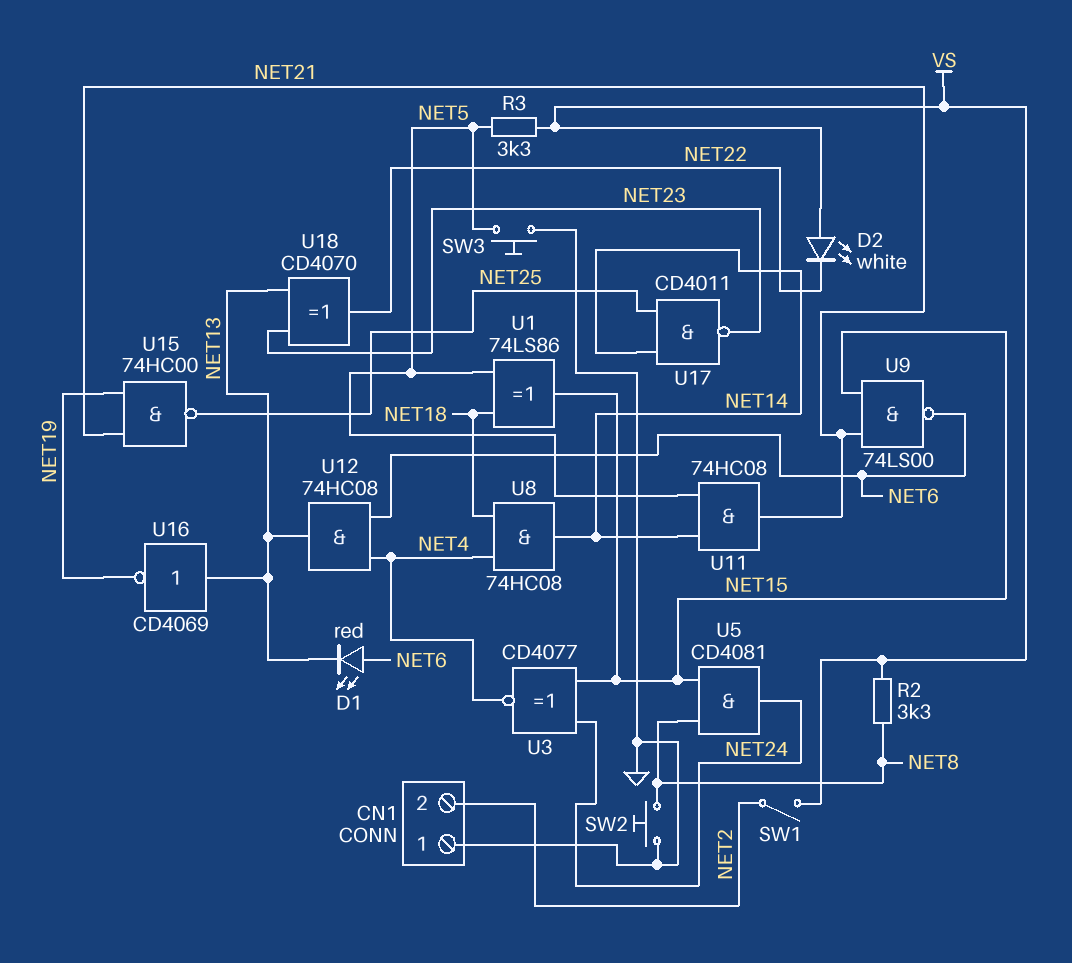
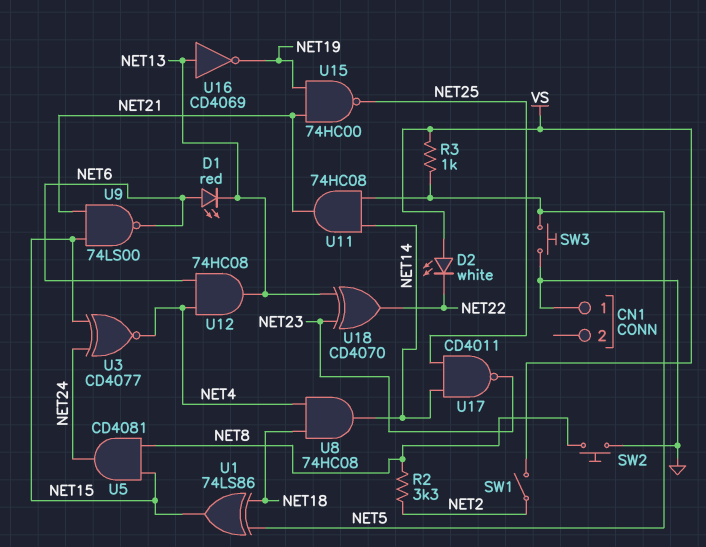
CN1 pin 2: NET2 -> none
R2: 3.3k (NET8, VS) -> 3.3k (NET2, NET8)
R3: 3.3k (NET5, VS) -> 1k (NET5, VS)

